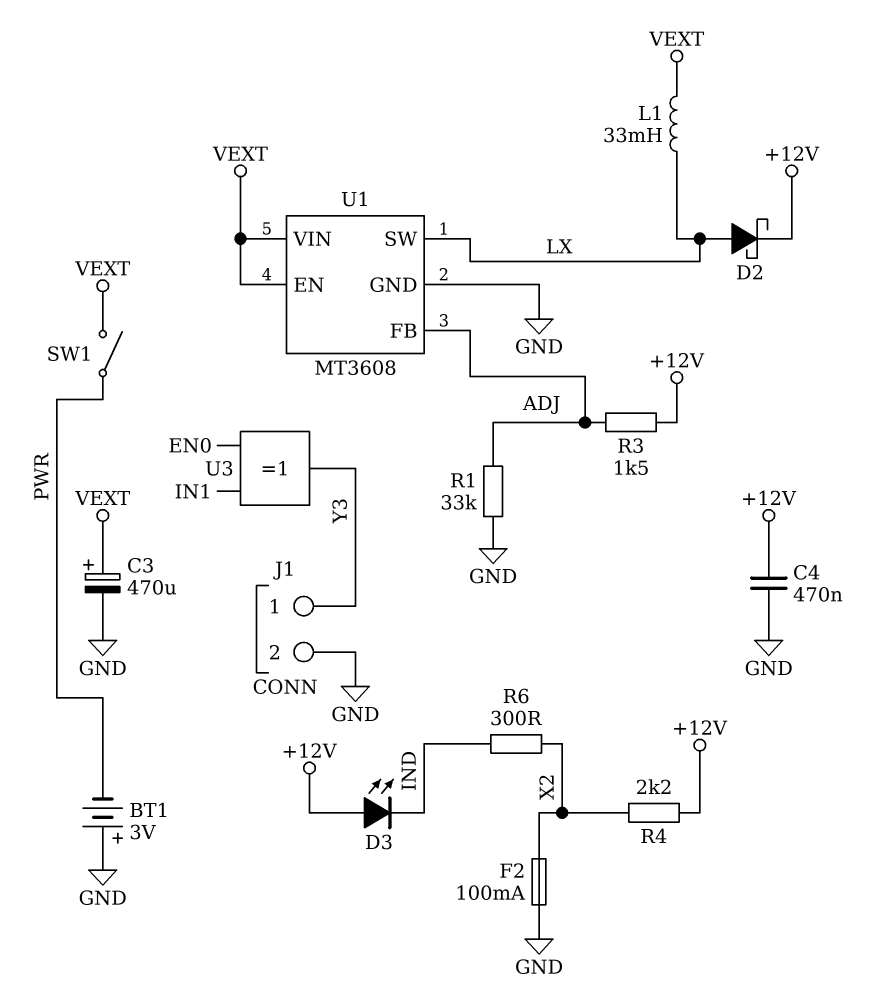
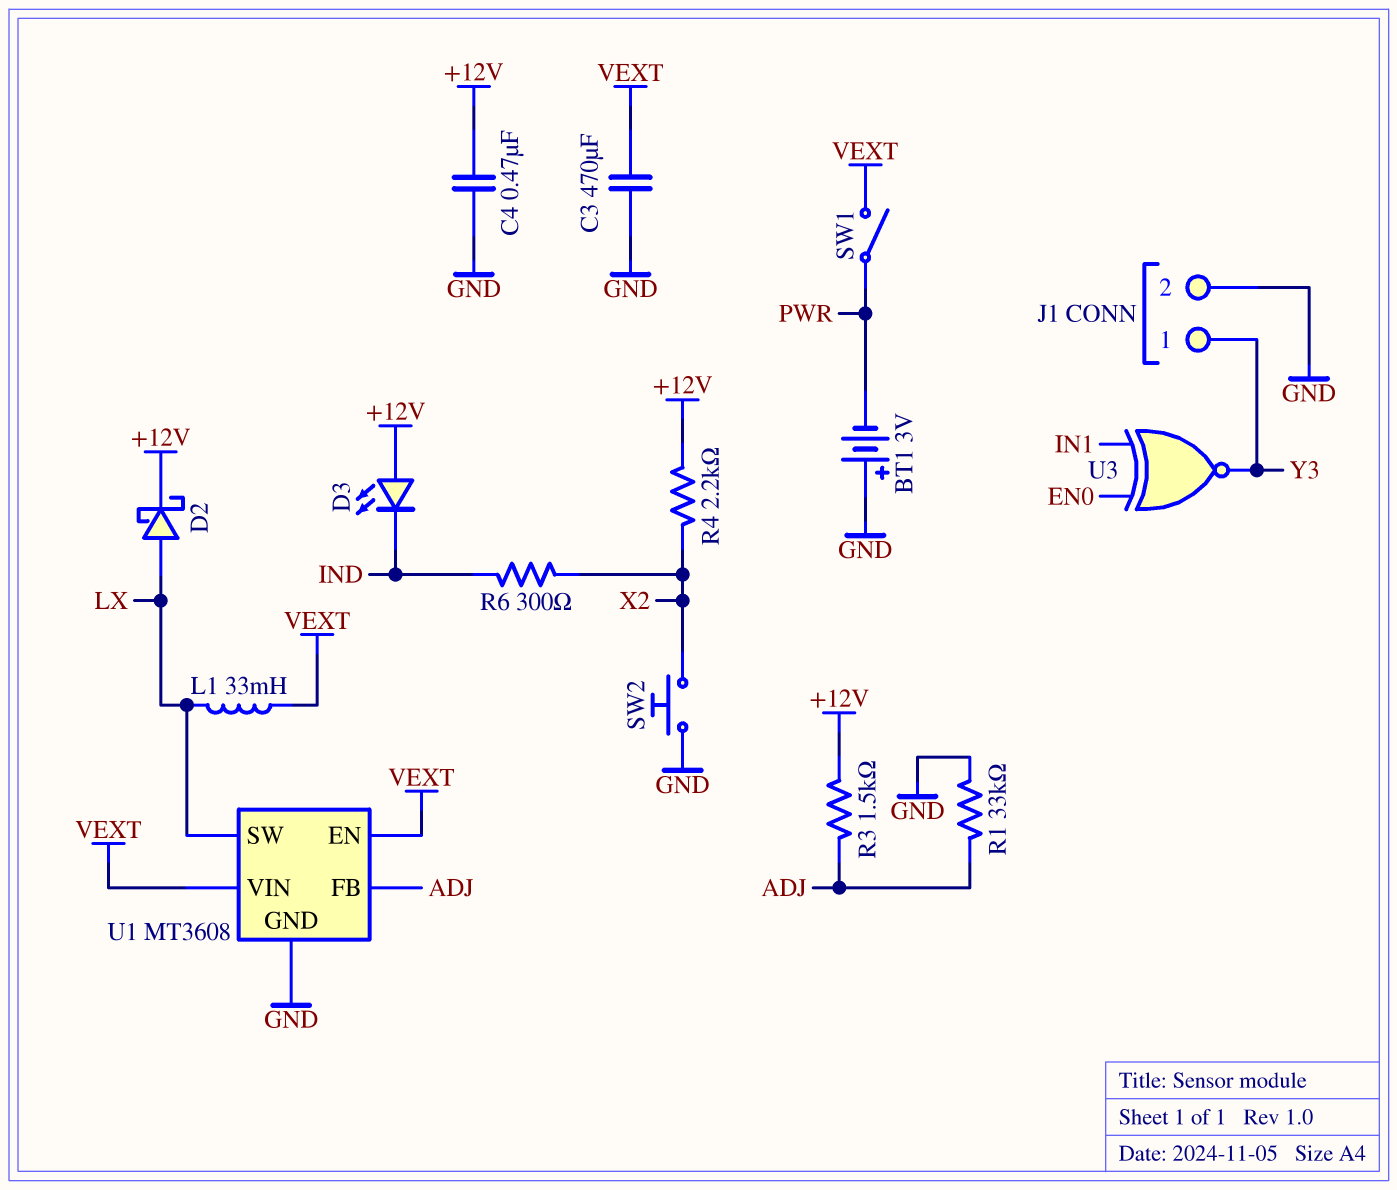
C3: 470uF (plus VEXT, minus GND) -> 470uF (GND, VEXT)
F2: 100mA (GND, X2) -> none
SW2: none -> button (GND, X2)
U3: XOR (in EN0, in IN1, out Y3) -> XNOR (in EN0, in IN1, out Y3)

